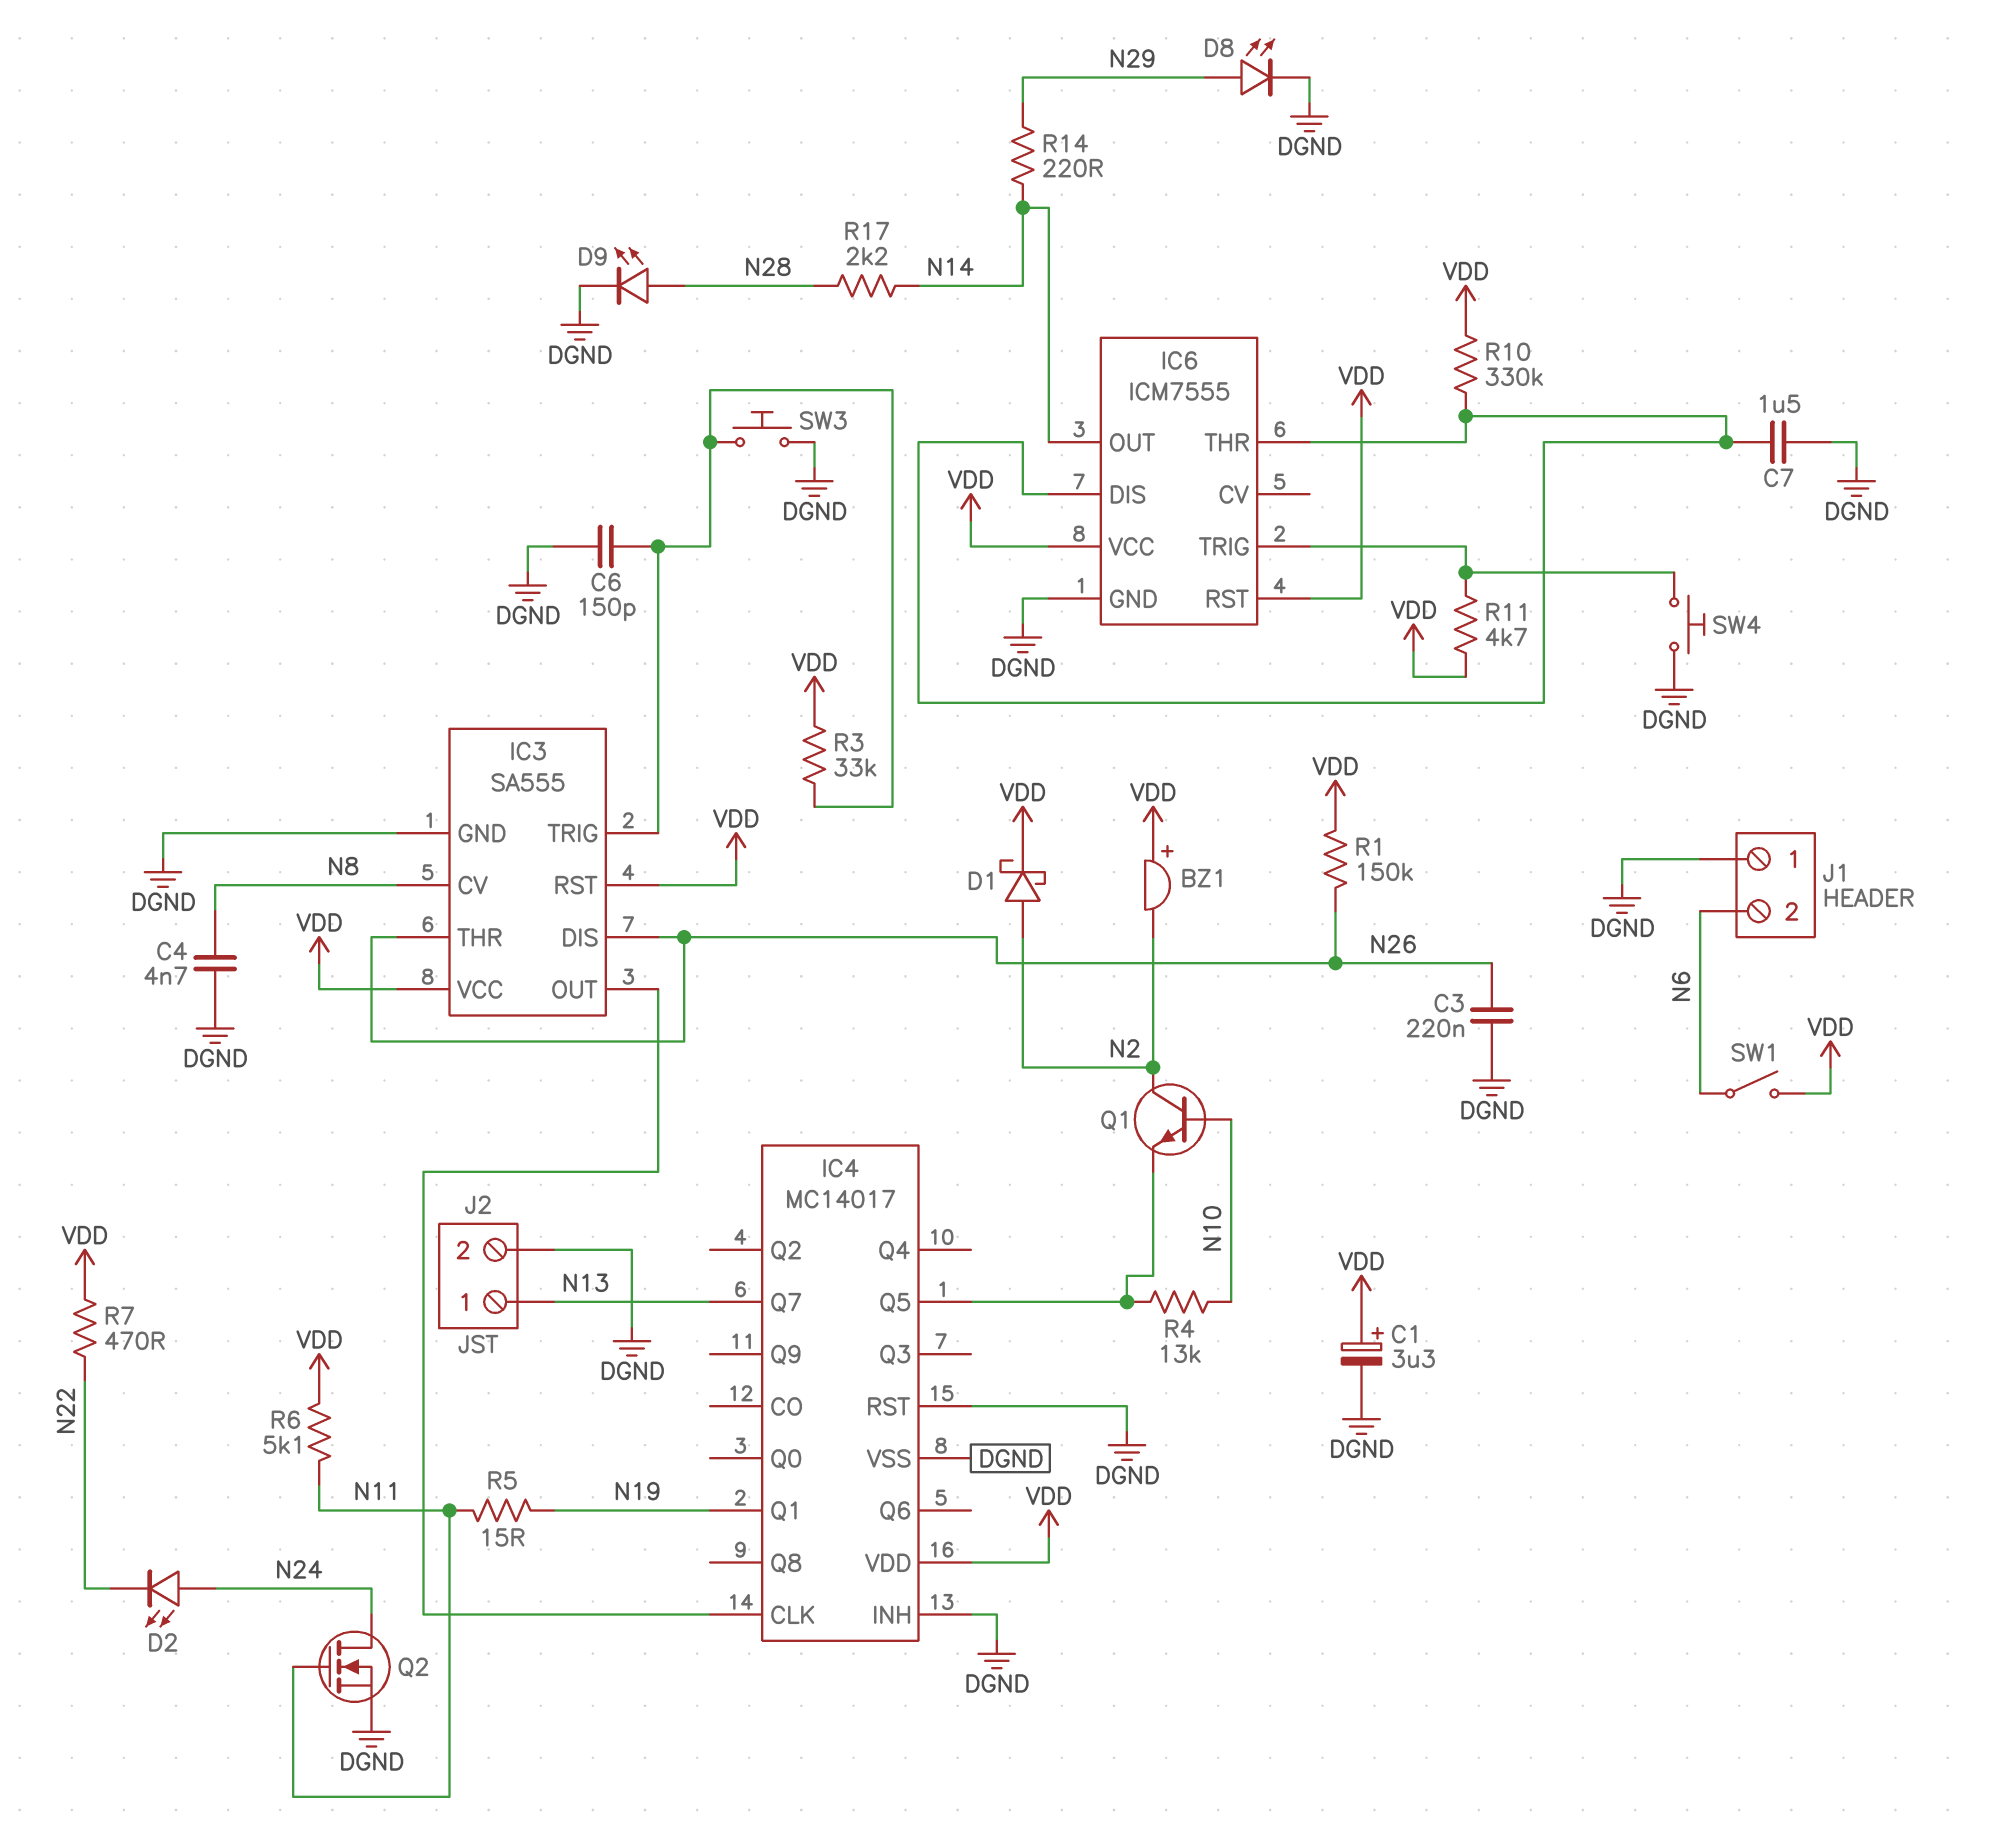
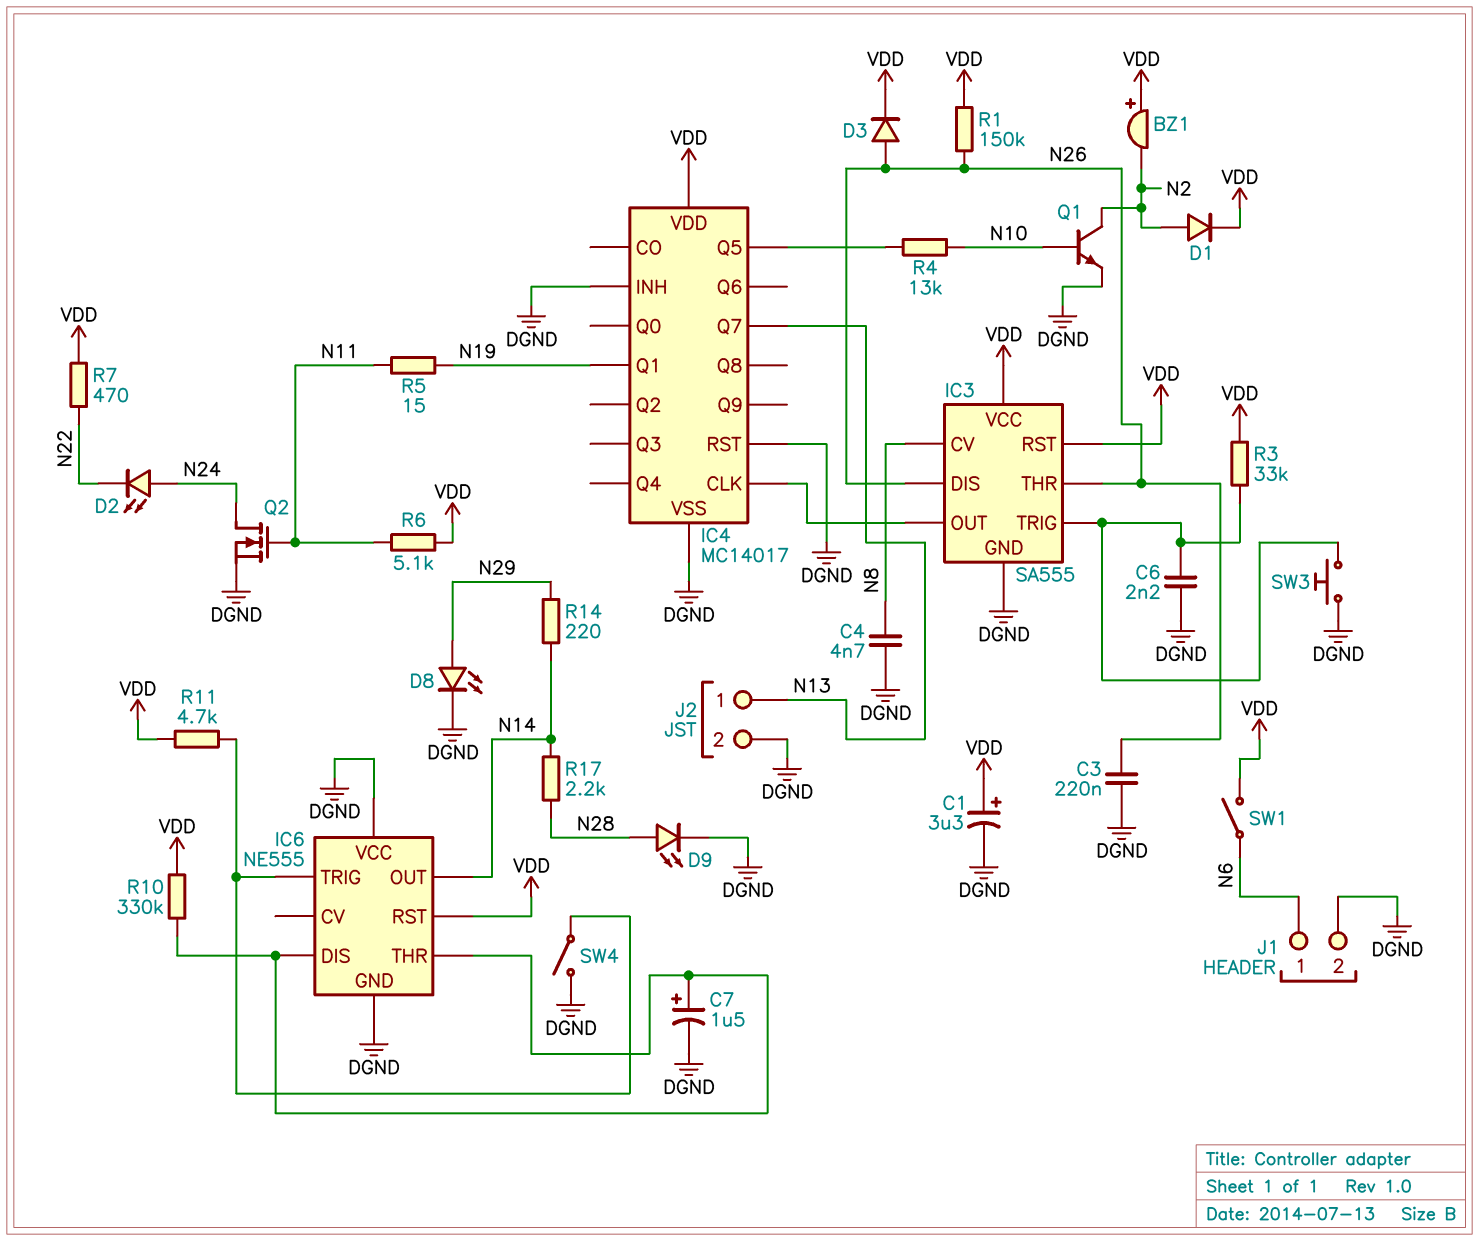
C6: 150pF (DGND, IC3/TRIG) -> 2.2nF (DGND, IC3/TRIG)
C7: 1.5uF (DGND, IC6/DIS) -> 1.5uF (plus IC6/DIS, minus DGND)
D1: schottky (A N2, K VDD) -> diode (A N2, K VDD)
D3: none -> diode (A N26, K VDD)
IC6: ICM7555 -> NE555
IC6 pin VCC: VDD -> DGND
J1 pin 1: DGND -> N6
J1 pin 2: N6 -> DGND
Q1: NPN (B N10, C N2, E IC4/Q5) -> NPN (B N10, C N2, E DGND)
SW4: button (DGND, IC6/TRIG) -> switch (DGND, IC6/TRIG)

